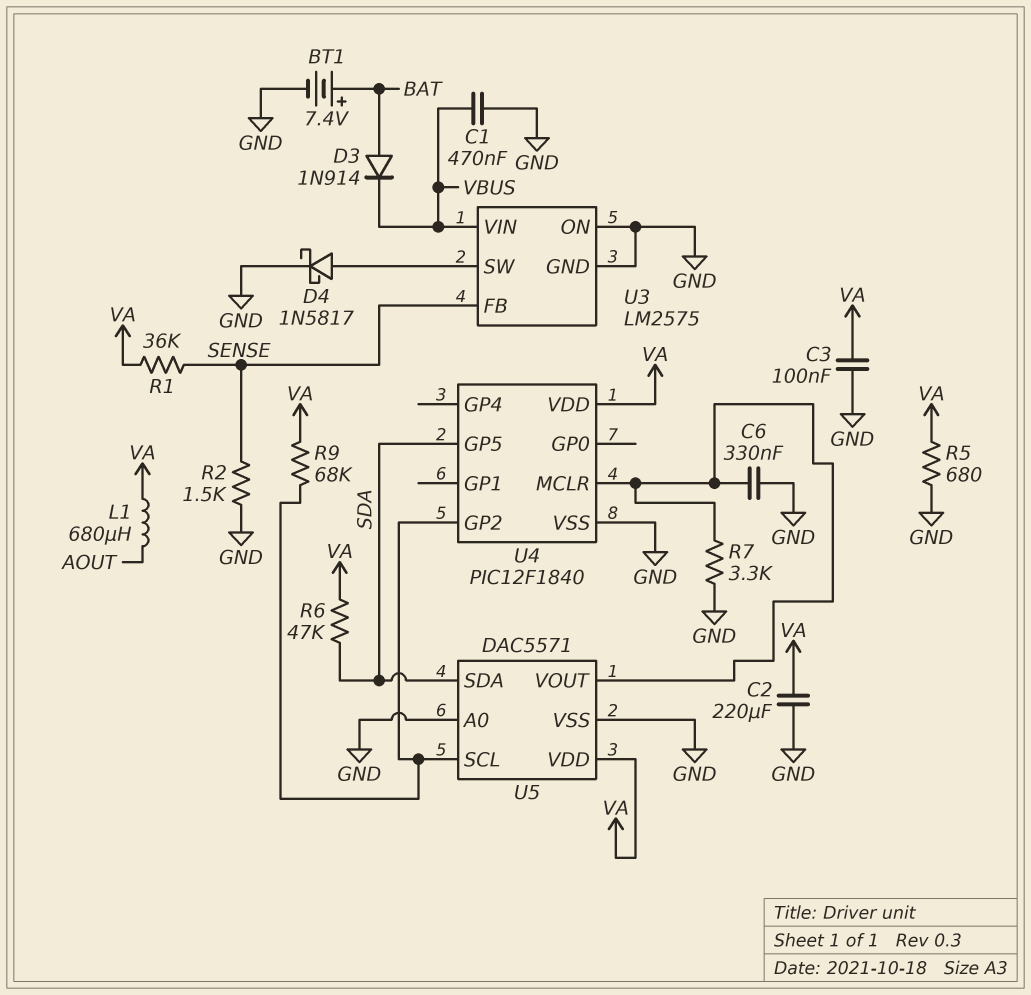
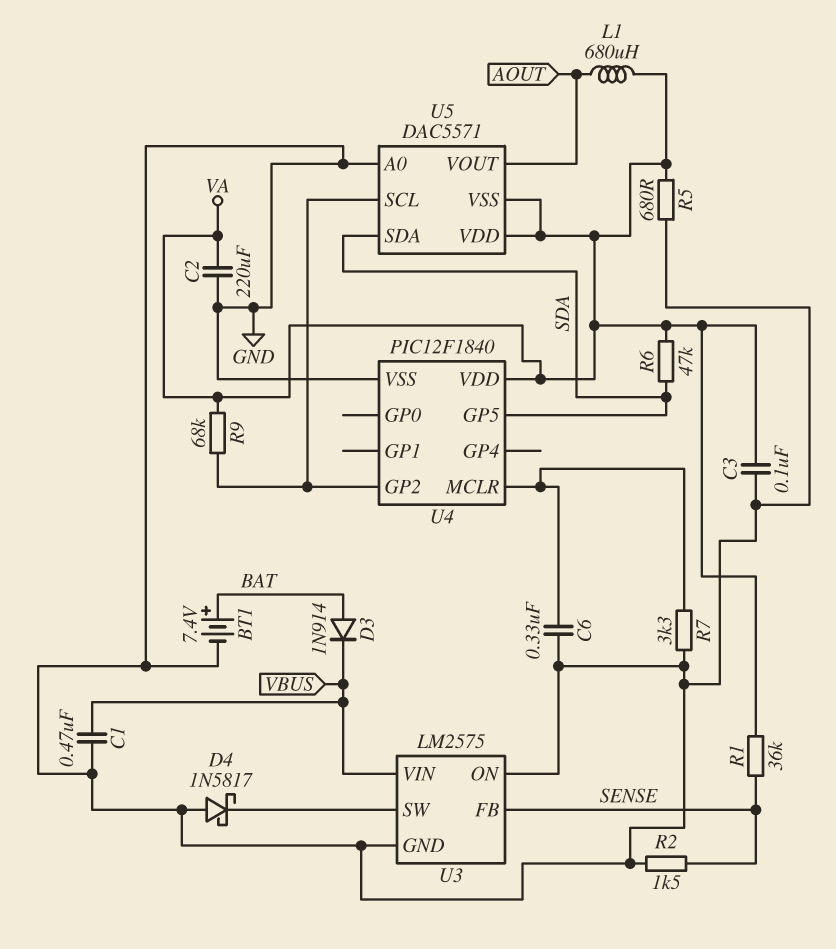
D4: schottky 1N5817 (A U3/SW, K GND) -> schottky 1N5817 (A GND, K U3/SW)
U5 pin VOUT: U4/MCLR -> AOUT
U5 pin VSS: GND -> VA

